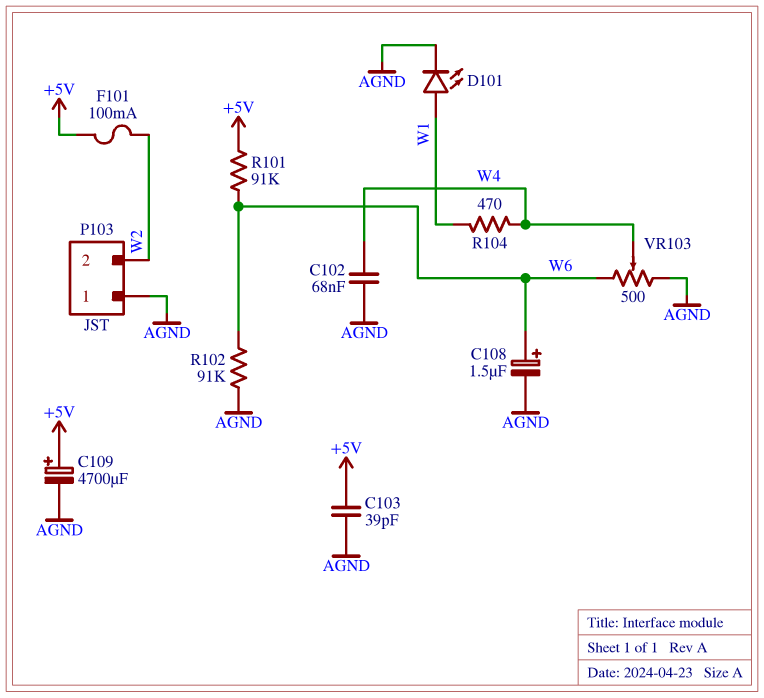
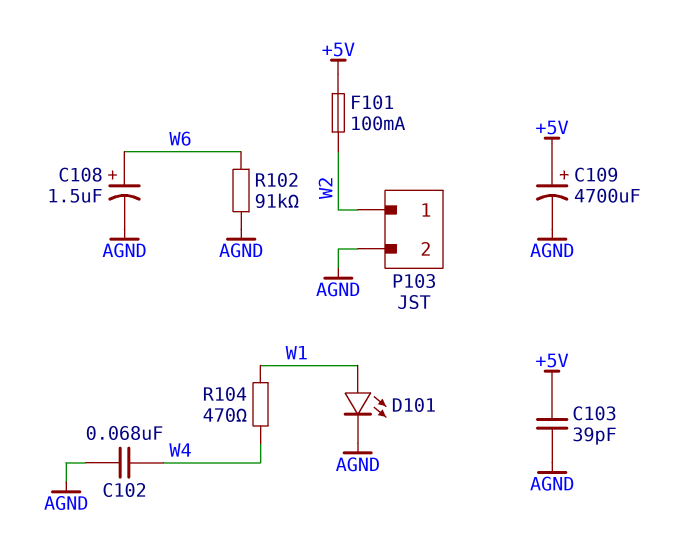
P103 pin 1: AGND -> W2
P103 pin 2: W2 -> AGND
R101: 91k (+5V, W6) -> none
VR103: 500 (AGND, W6, wiper W4) -> none

